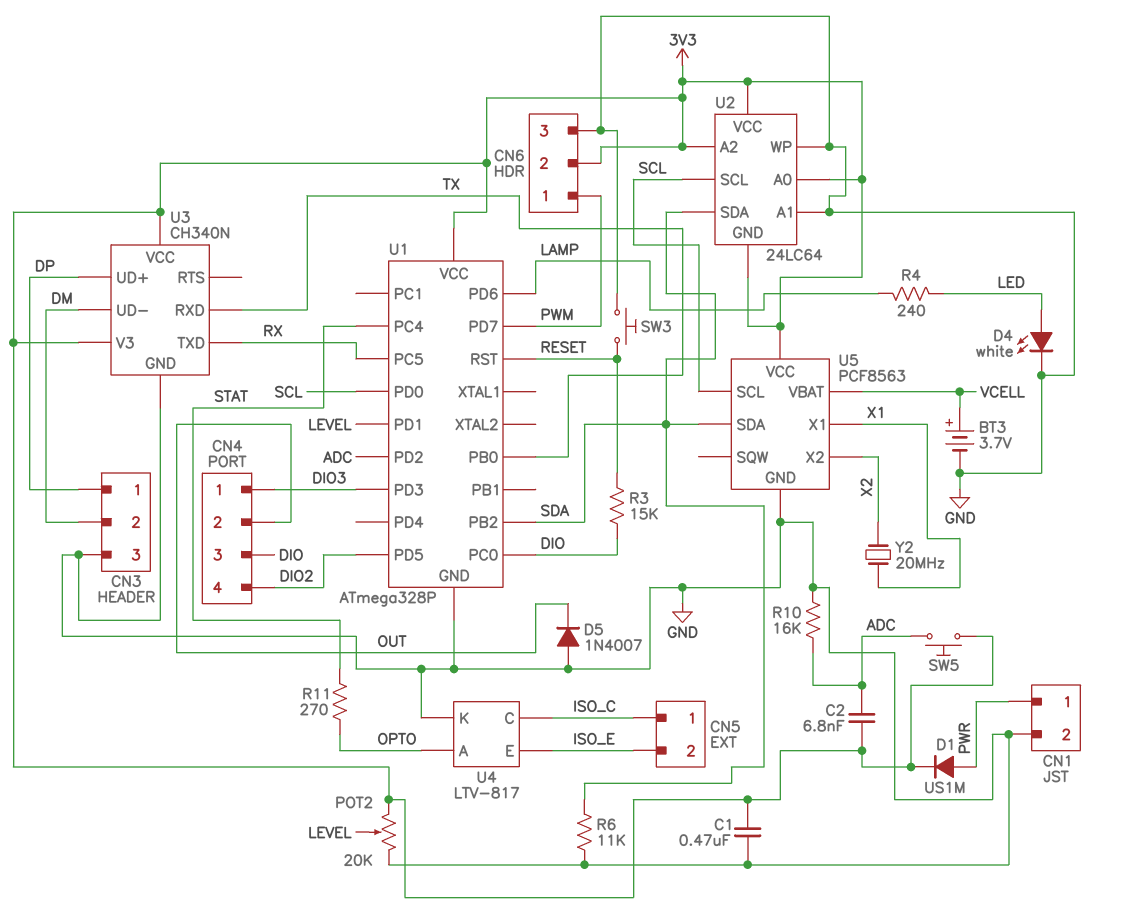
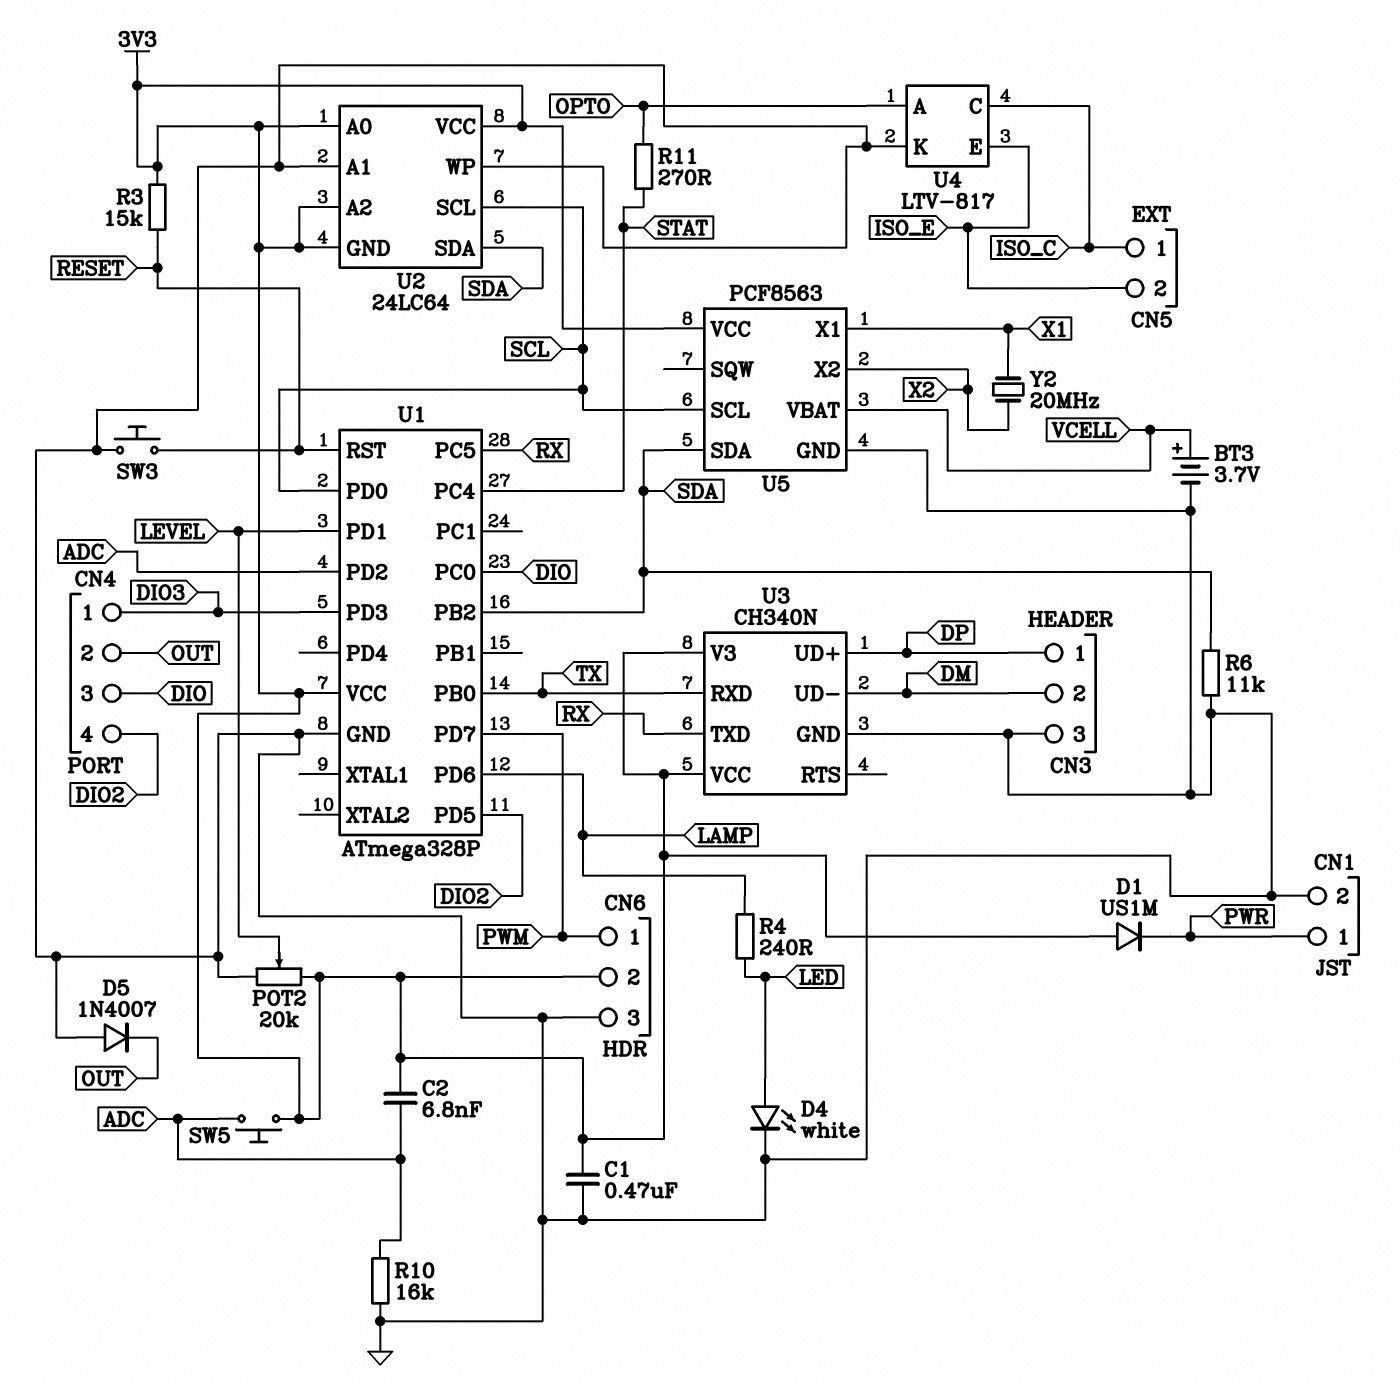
D1: diode US1M (A PWR, K 3V3) -> diode US1M (A 3V3, K PWR)
R3: 15k (DIO, RESET) -> 15k (3V3, RESET)

